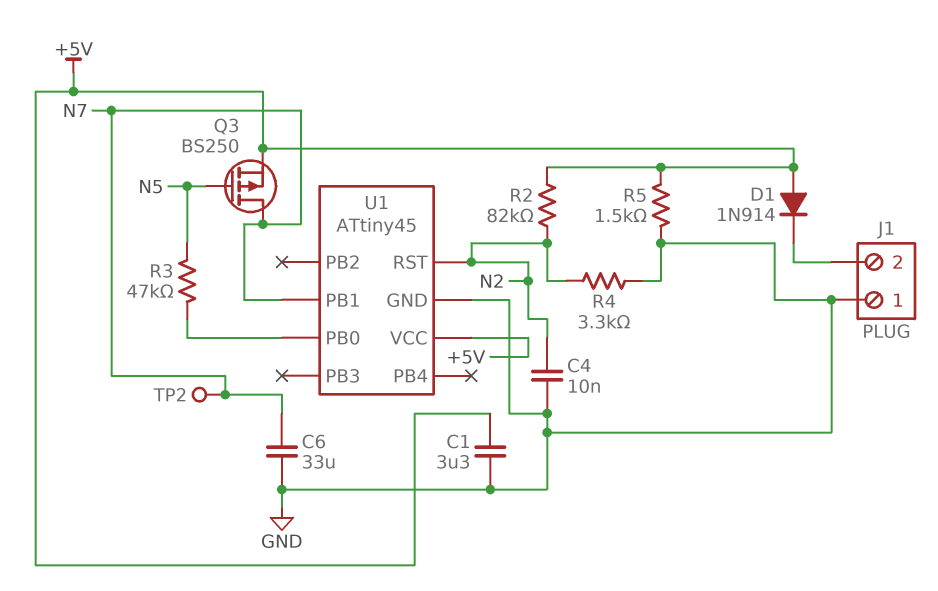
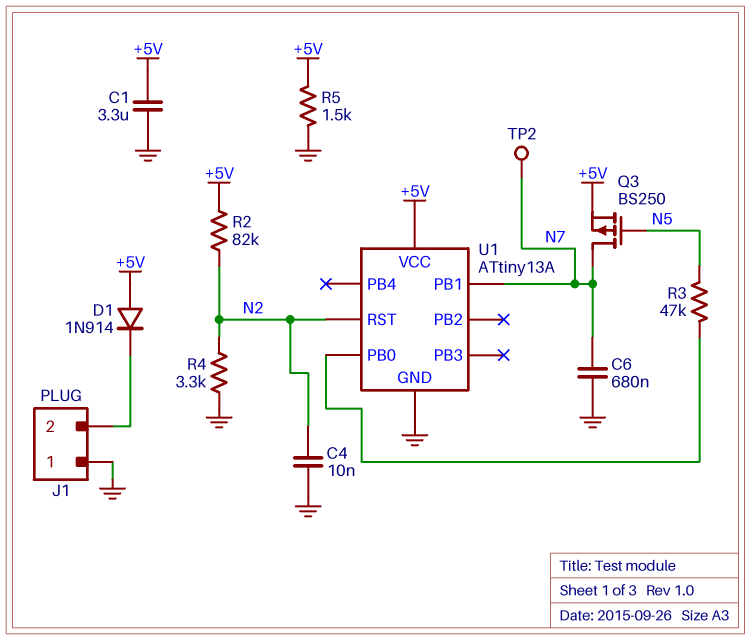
C6: 33uF (GND, N7) -> 680nF (GND, N7)
U1: ATtiny45 -> ATtiny13A

